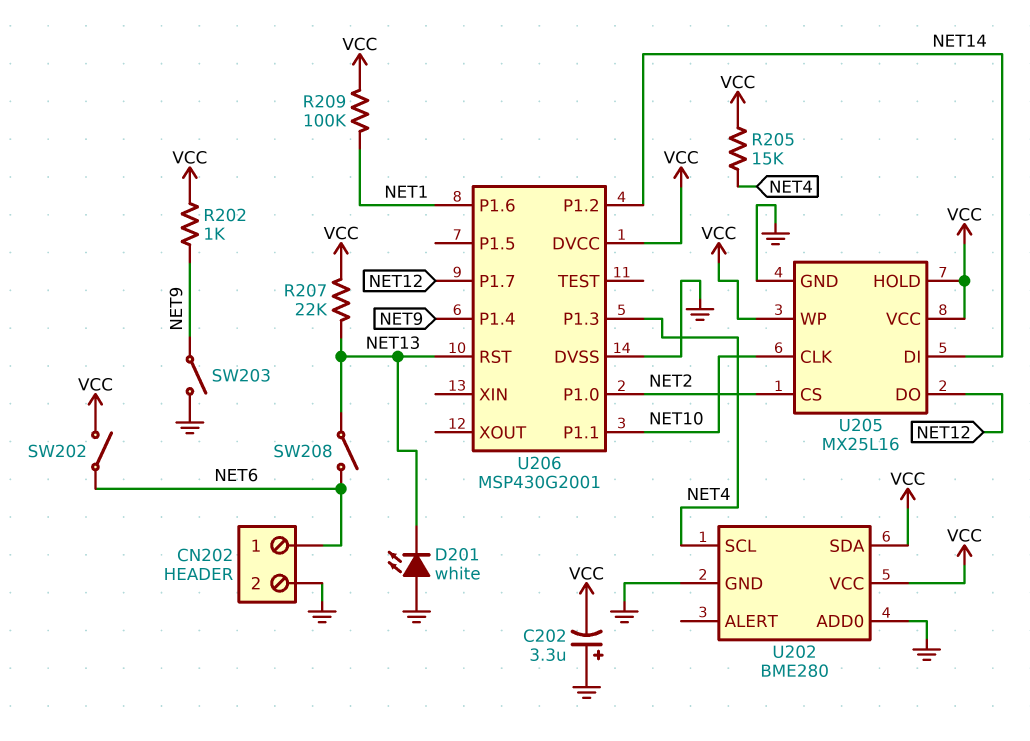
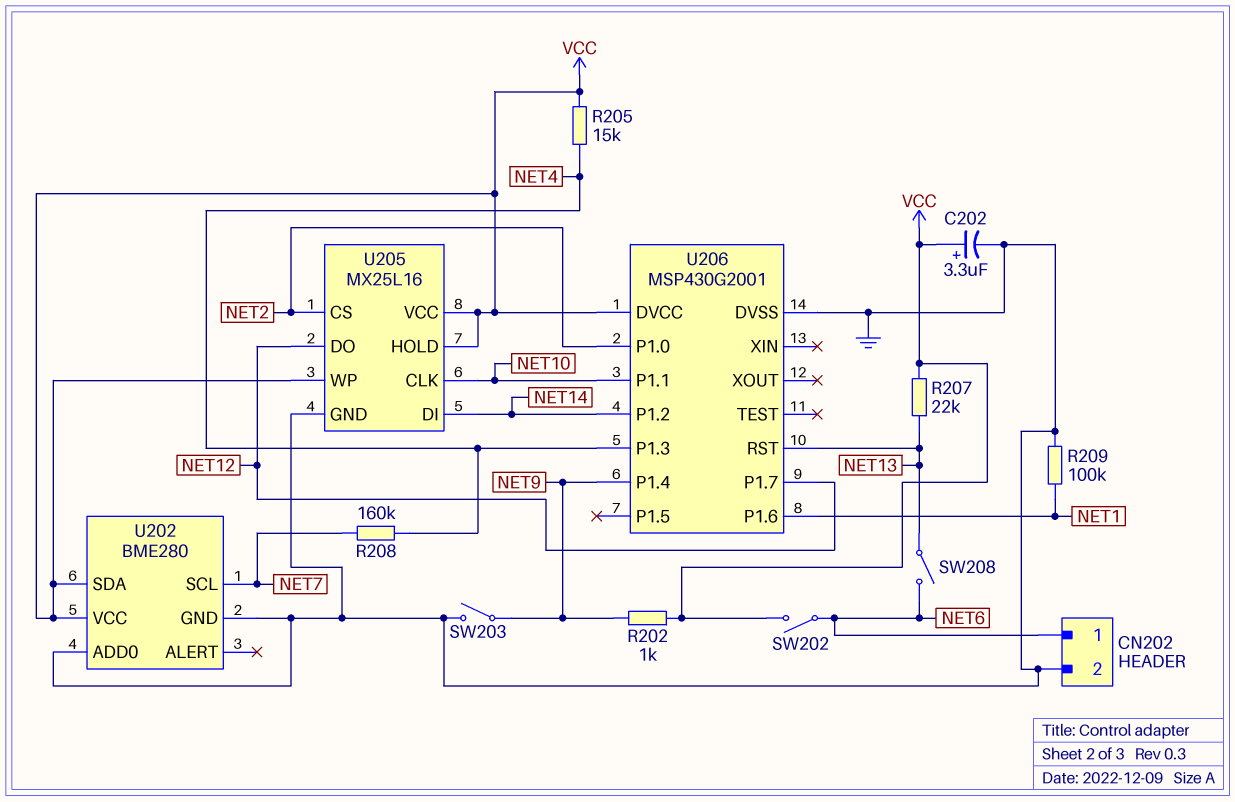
C202: 3.3uF (plus GND, minus VCC) -> 3.3uF (plus VCC, minus GND)
D201: LED white (A GND, K NET13) -> none
R208: none -> 160k (NET4, NET7)
R209: 100k (NET1, VCC) -> 100k (GND, NET1)
U202 pin SCL: NET4 -> NET7

